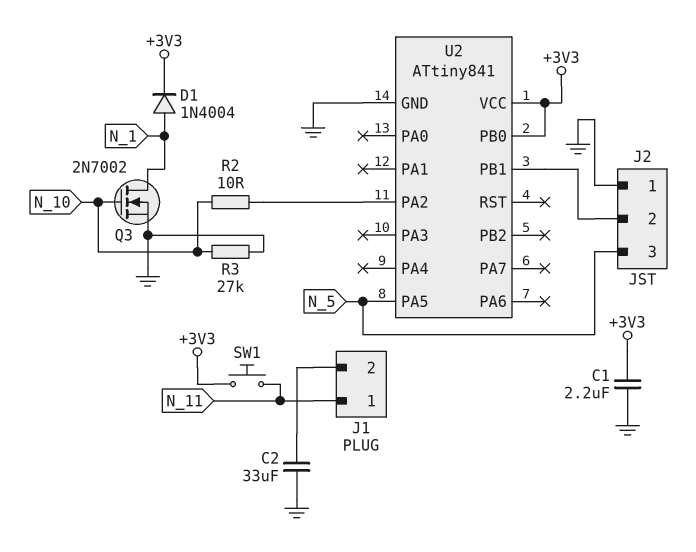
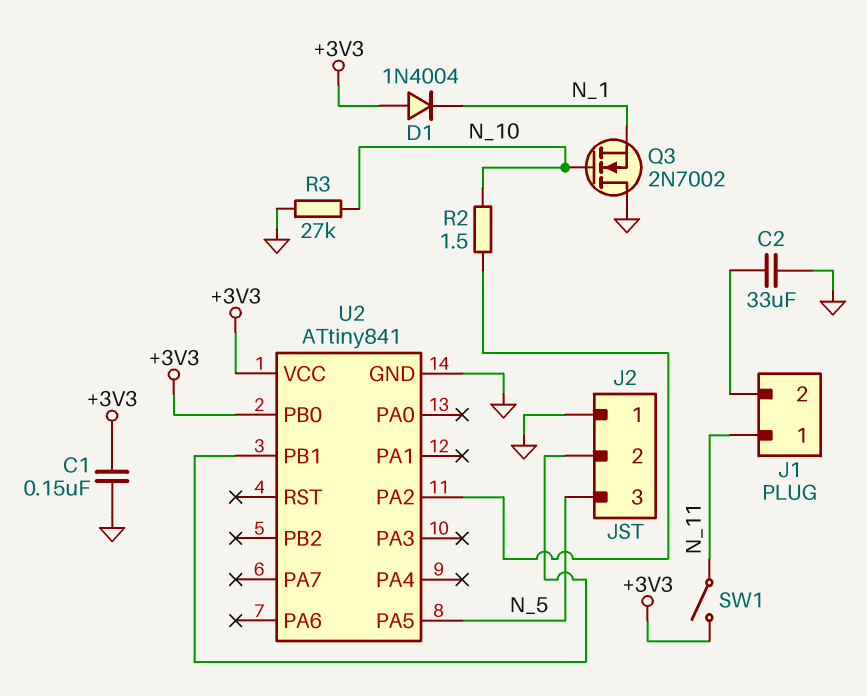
C1: 2.2uF (+3V3, GND) -> 150nF (+3V3, GND)
D1: diode 1N4004 (A N_1, K +3V3) -> diode 1N4004 (A +3V3, K N_1)
Q3: NMOS 2N7002 (G N_10, D N_1, S GND) -> NMOS 2N7002 (G N_10, D GND, S N_1)
R2: 10 (N_10, U2/PA2) -> 1.5 (N_10, U2/PA2)
SW1: button (+3V3, N_11) -> switch (+3V3, N_11)

